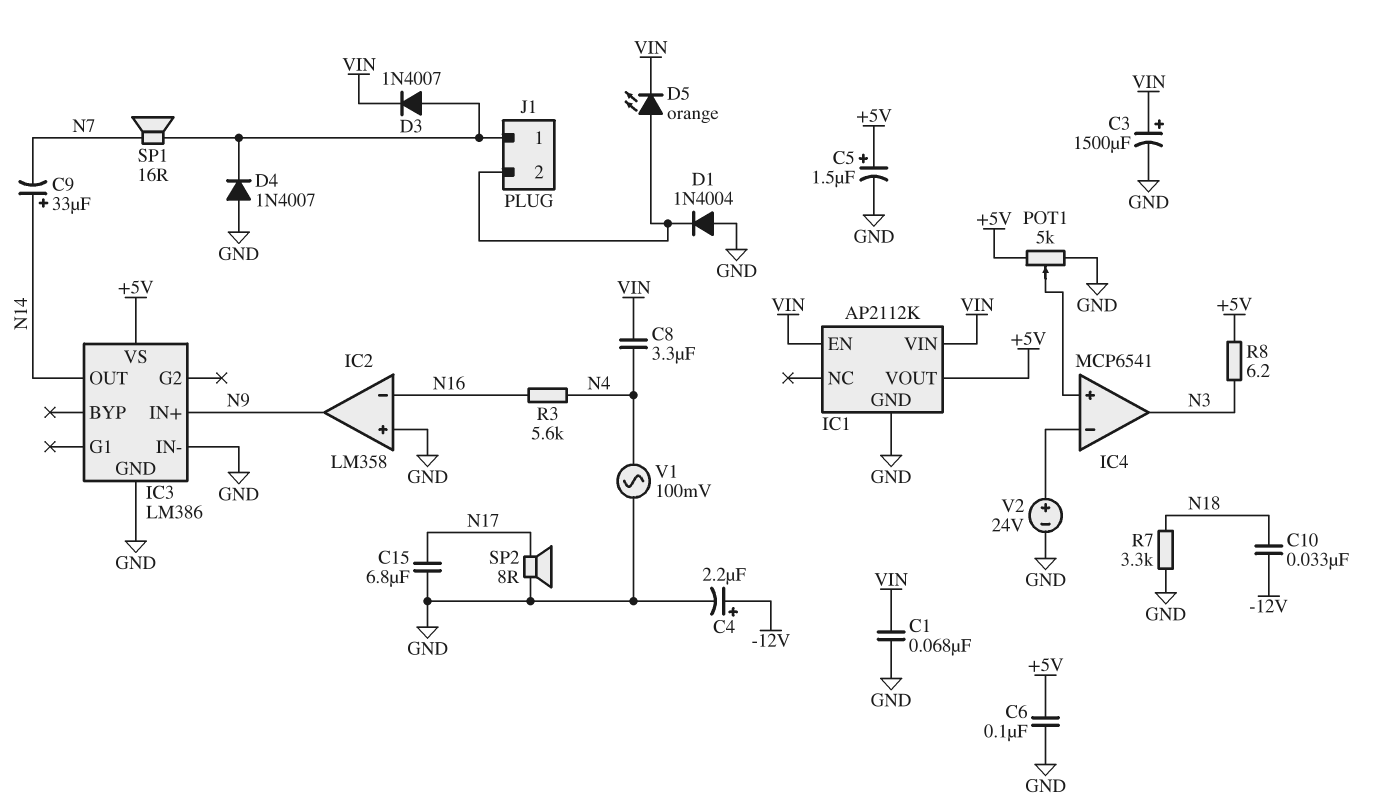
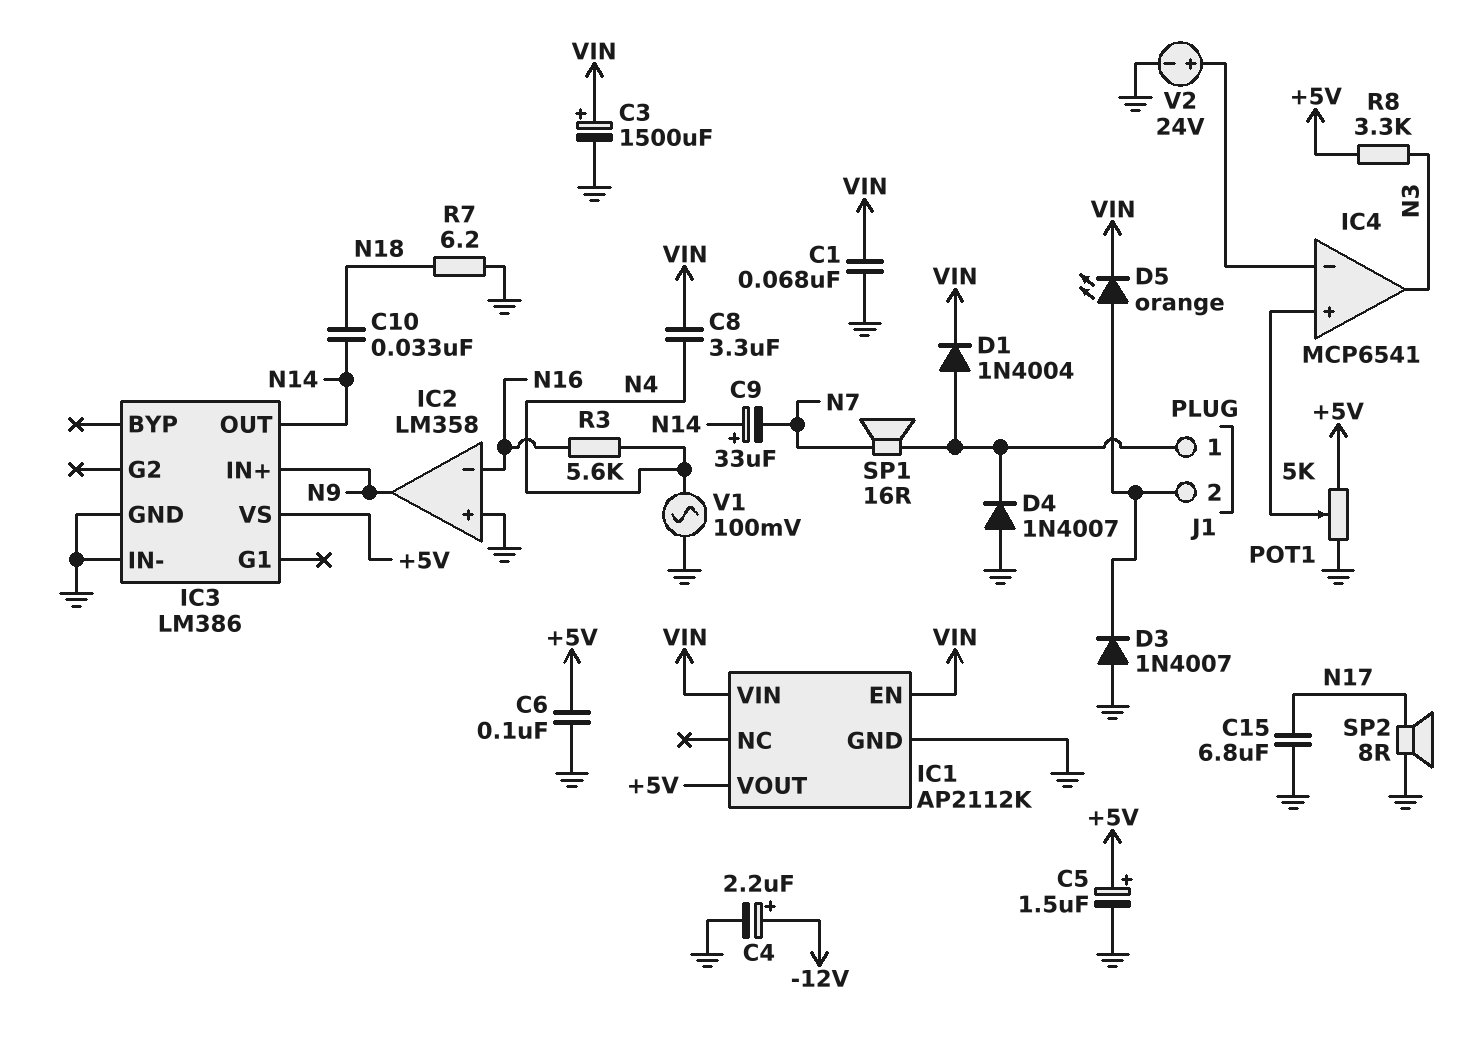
C10: 33nF (-12V, N18) -> 33nF (N14, N18)
D1: diode 1N4004 (A GND, K J1/2) -> diode 1N4004 (A J1/1, K VIN)
D3: diode 1N4007 (A J1/1, K VIN) -> diode 1N4007 (A GND, K J1/2)
R7: 3.3k (GND, N18) -> 6.2 (GND, N18)
R8: 6.2 (+5V, N3) -> 3.3k (+5V, N3)

